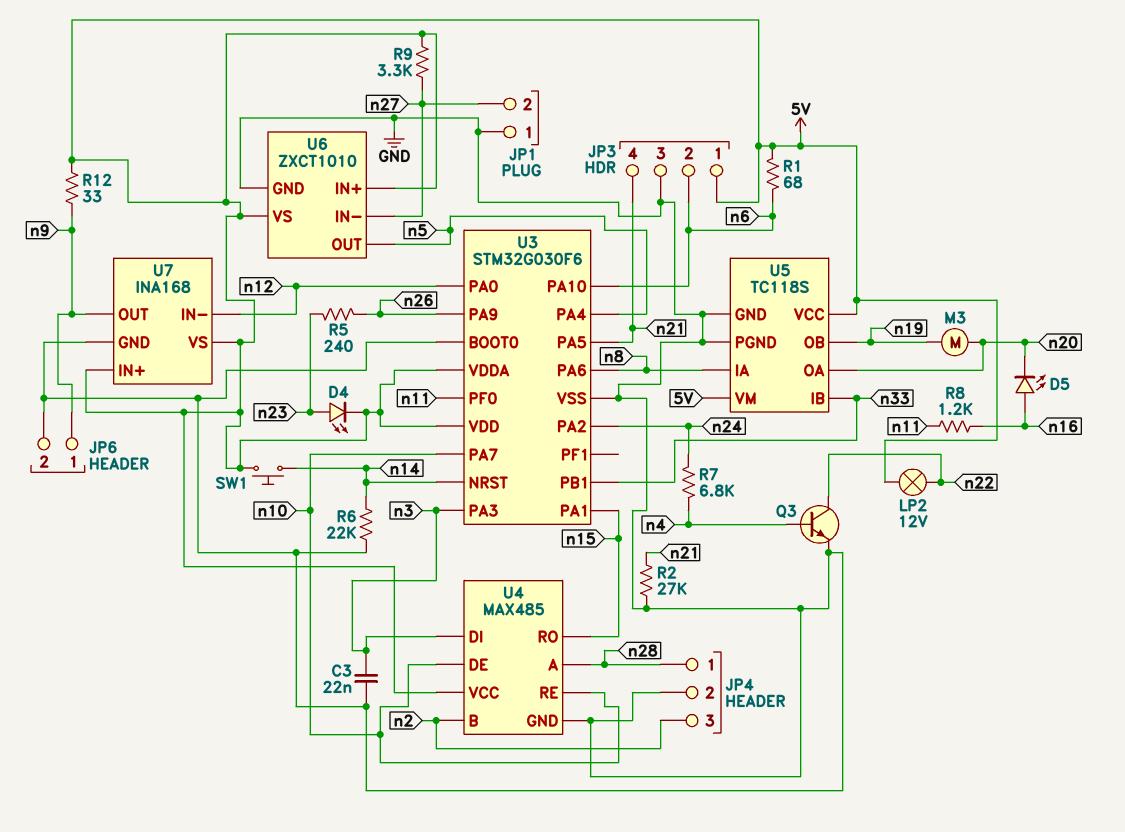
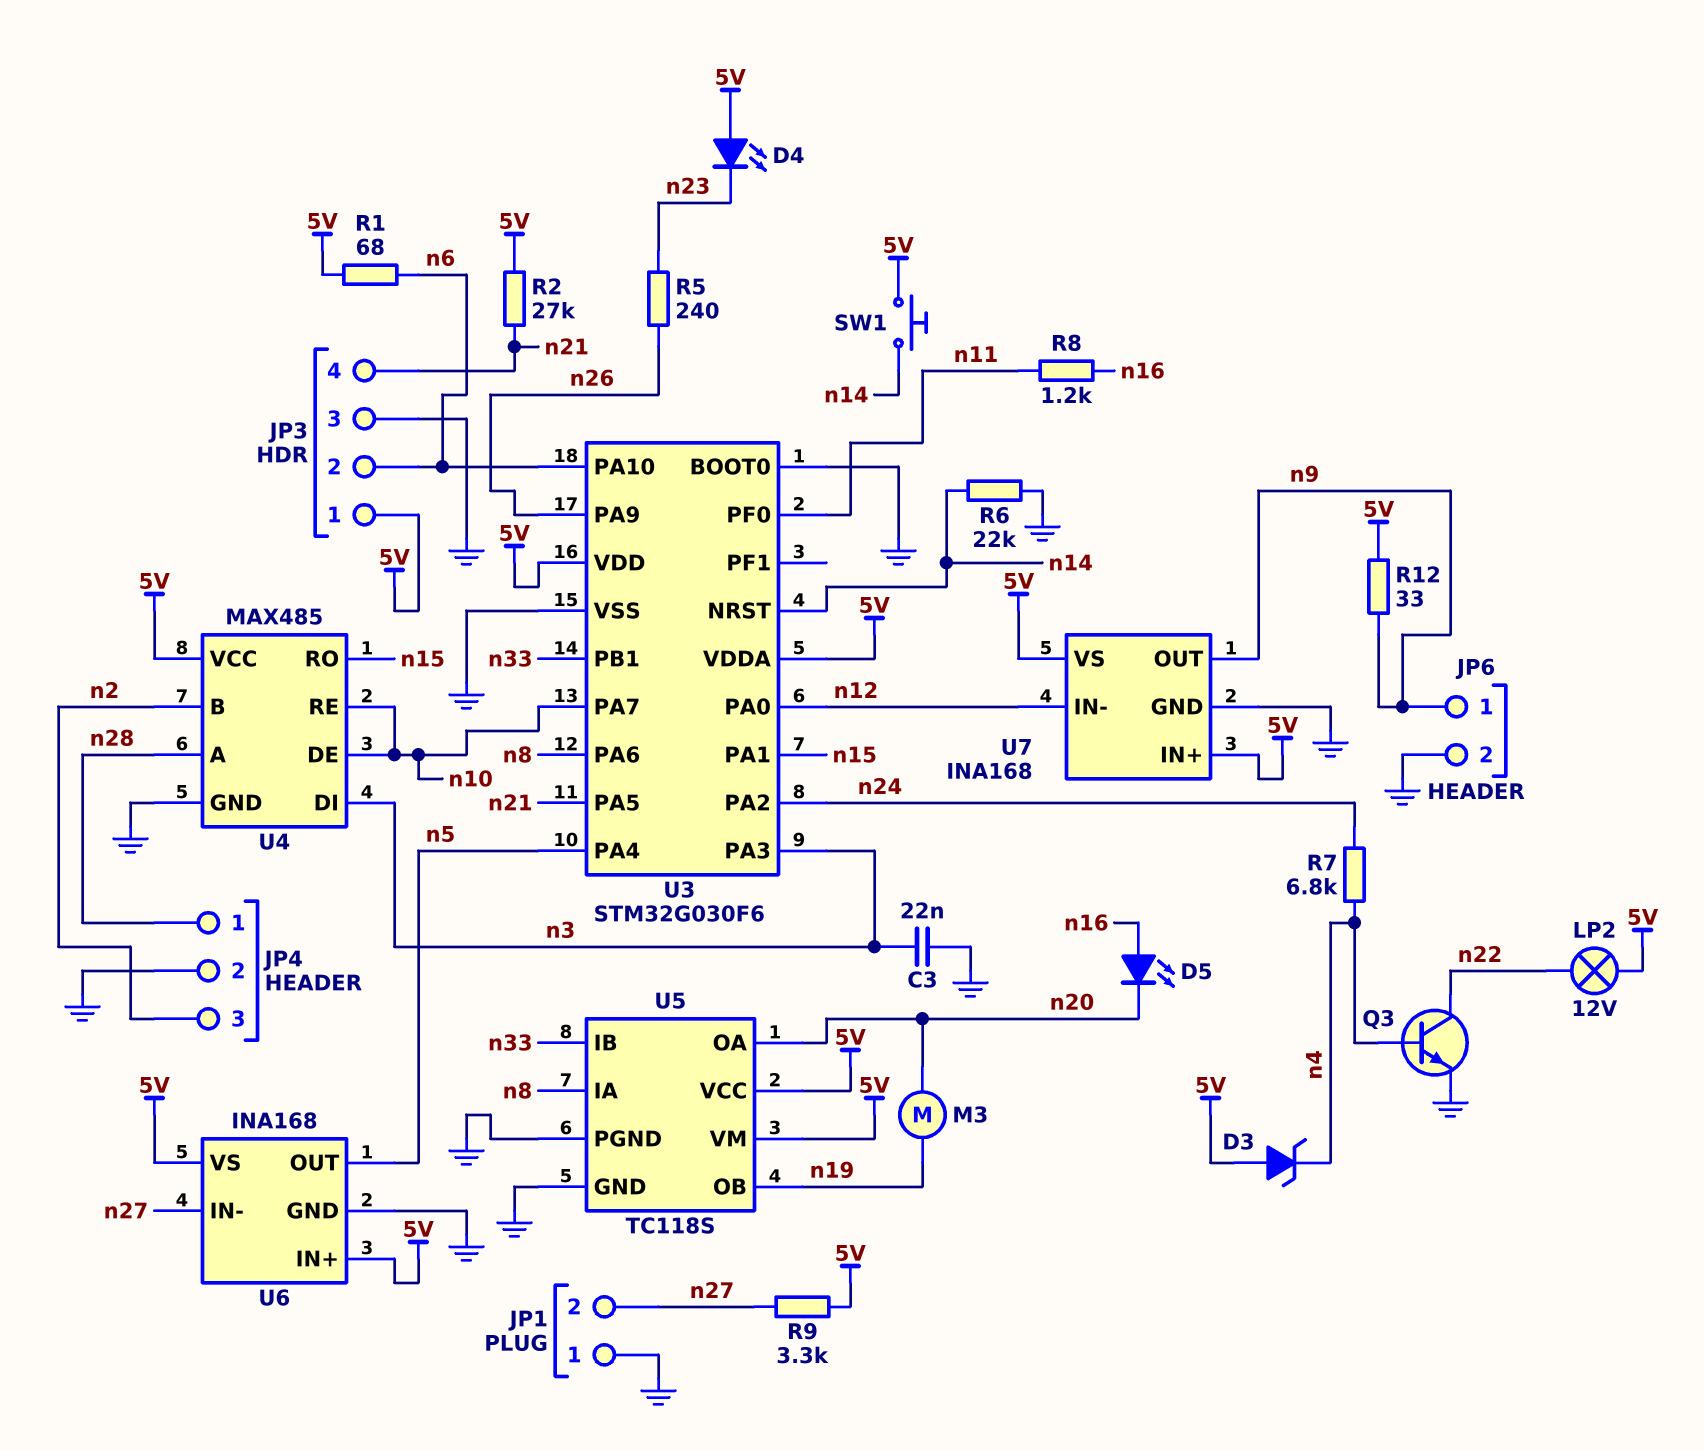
D3: none -> zener (A 5V, K n4)
D4: LED (A n23, K 5V) -> LED (A 5V, K n23)
R2: 27k (GND, n21) -> 27k (5V, n21)
U6: ZXCT1010 -> INA168

